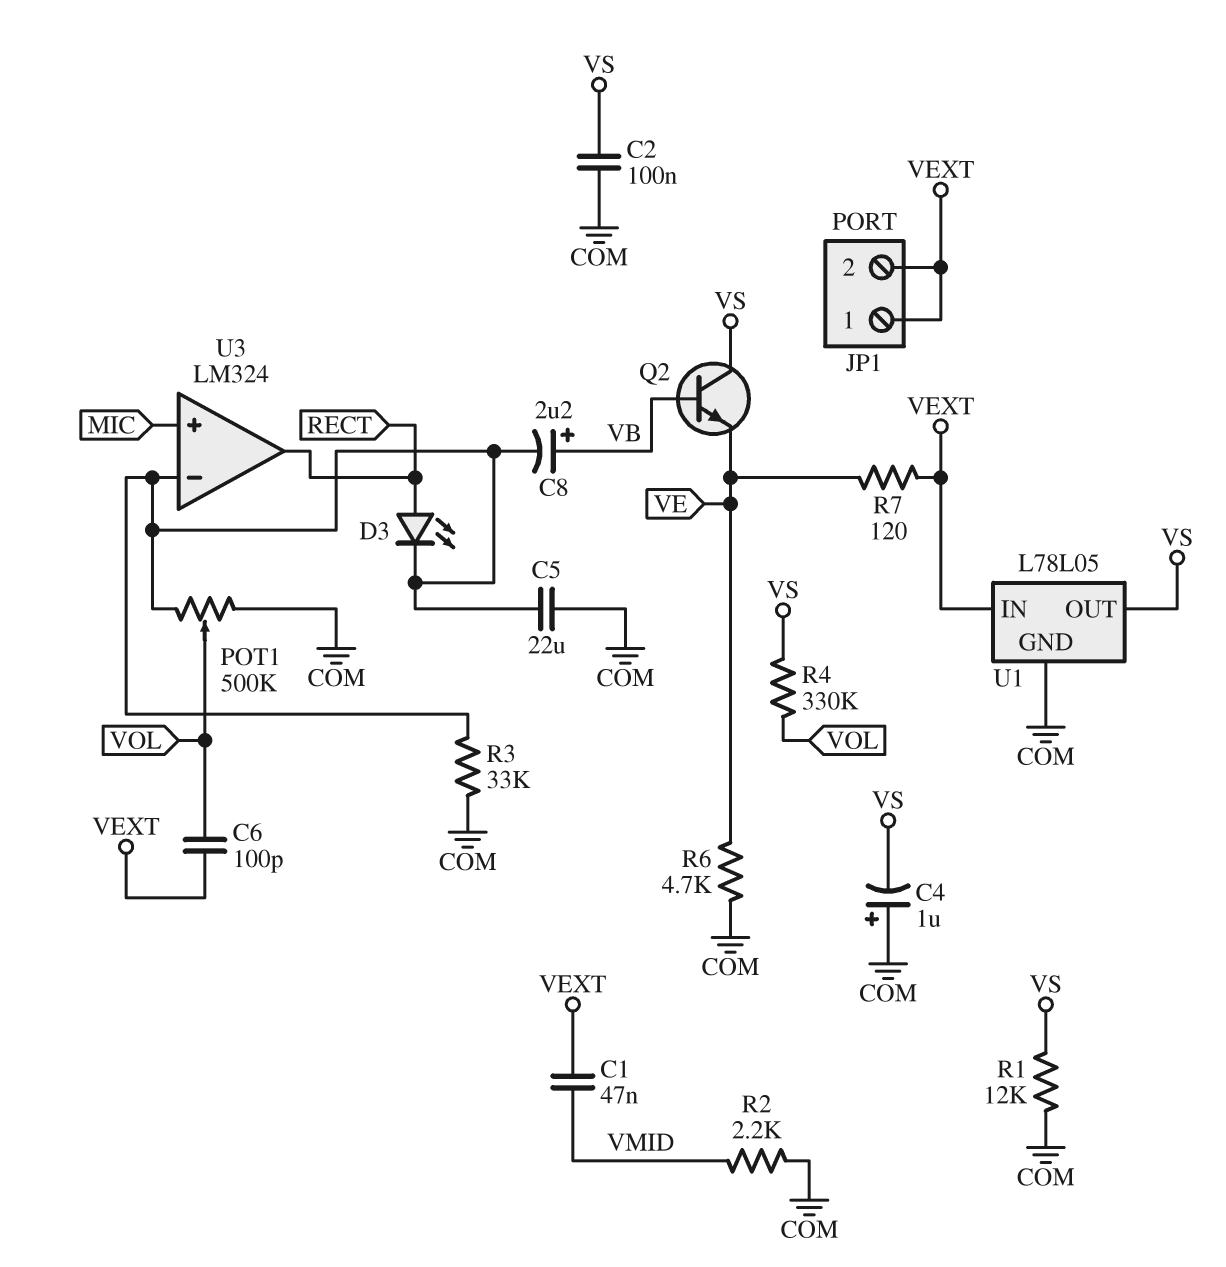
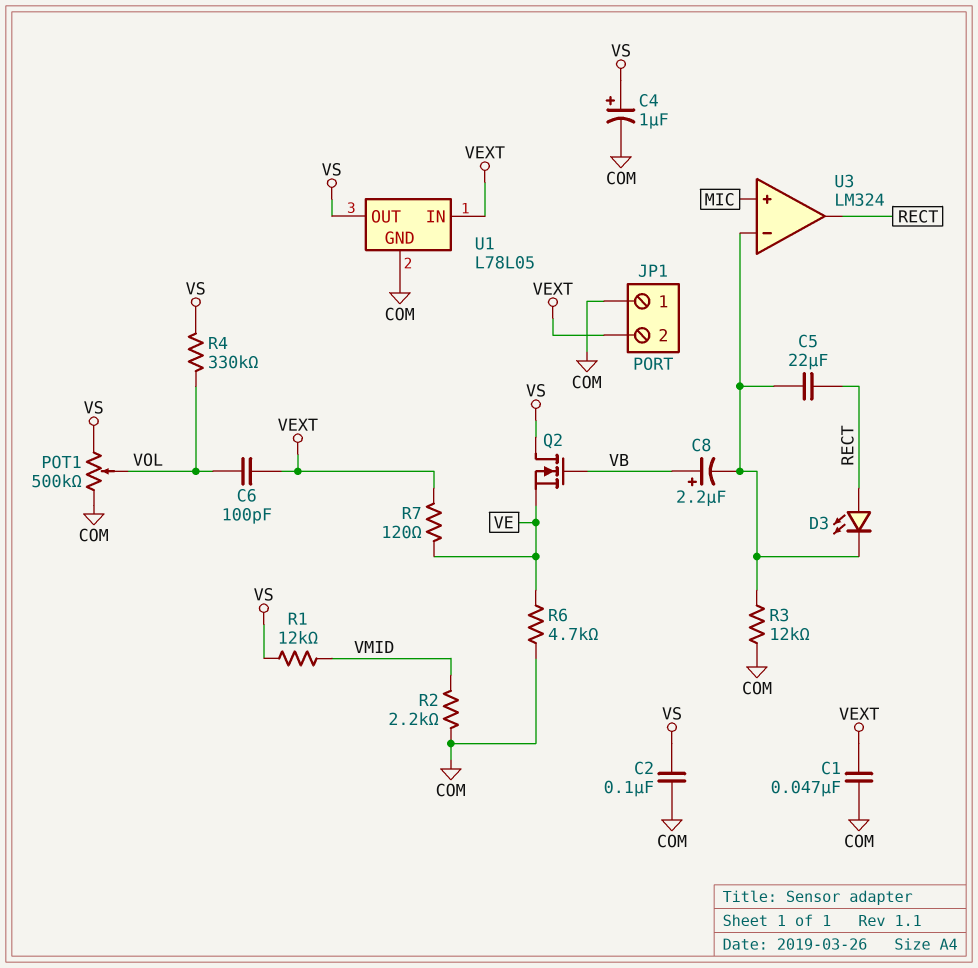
C1: 47nF (VEXT, VMID) -> 47nF (COM, VEXT)
C4: 1uF (plus COM, minus VS) -> 1uF (plus VS, minus COM)
C5: 22uF (COM, U3/in-) -> 22uF (RECT, U3/in-)
JP1 pin 1: VEXT -> COM
POT1: 500k (COM, U3/in-, wiper VOL) -> 500k (COM, VS, wiper VOL)
Q2: NPN (B VB, C VS, E VE) -> NMOS (G VB, D VS, S VE)
R1: 12k (COM, VS) -> 12k (VMID, VS)
R3: 33k (COM, U3/in-) -> 12k (COM, U3/in-)

